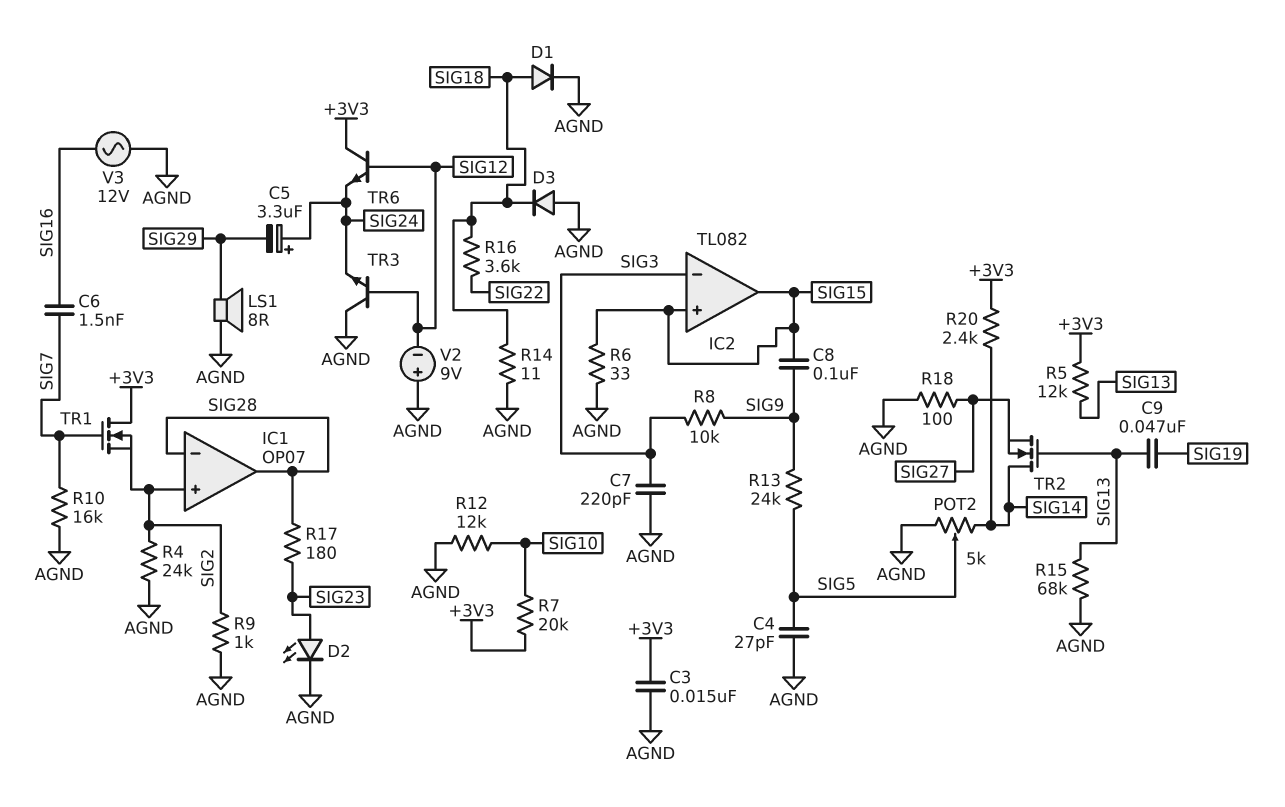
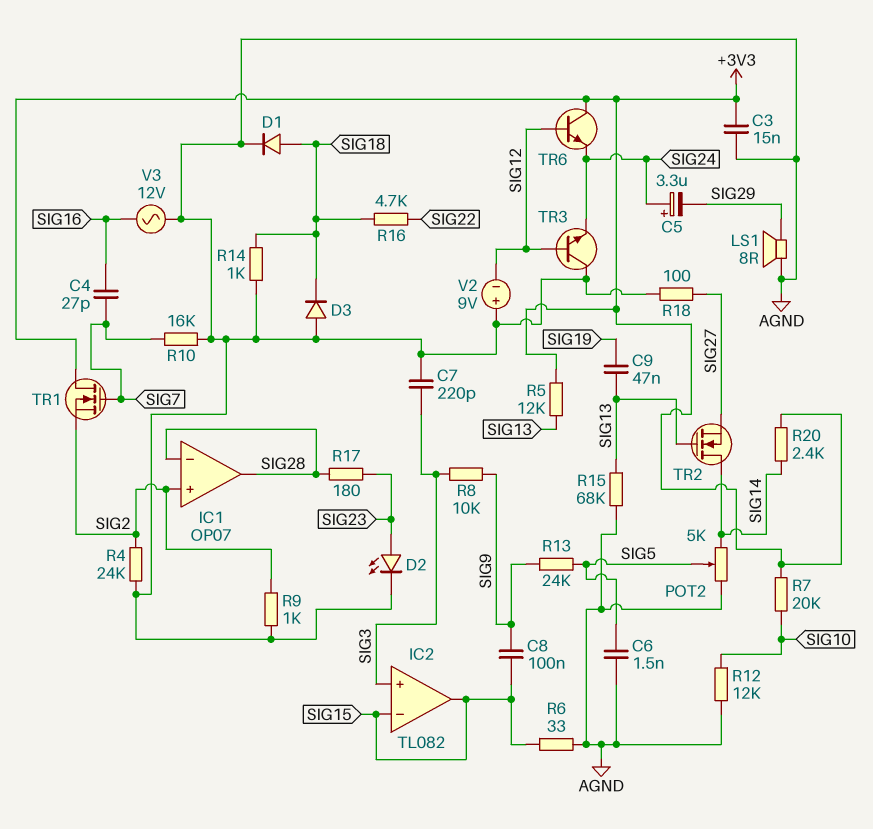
C4: 27pF (AGND, SIG5) -> 27pF (SIG7, SIG16)
C6: 1.5nF (SIG7, SIG16) -> 1.5nF (AGND, SIG5)
IC2 pin in+: SIG15 -> SIG3
IC2 pin in-: SIG3 -> SIG15
R14: 11 (AGND, SIG18) -> 1k (AGND, SIG18)
R16: 3.6k (SIG18, SIG22) -> 4.7k (SIG18, SIG22)

